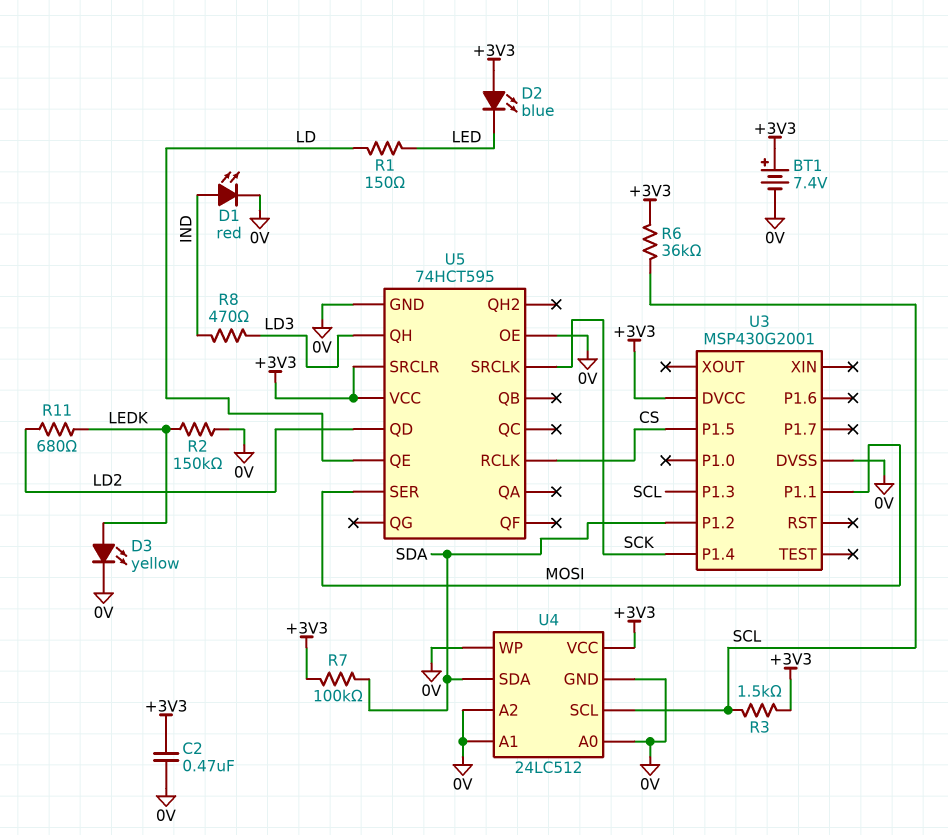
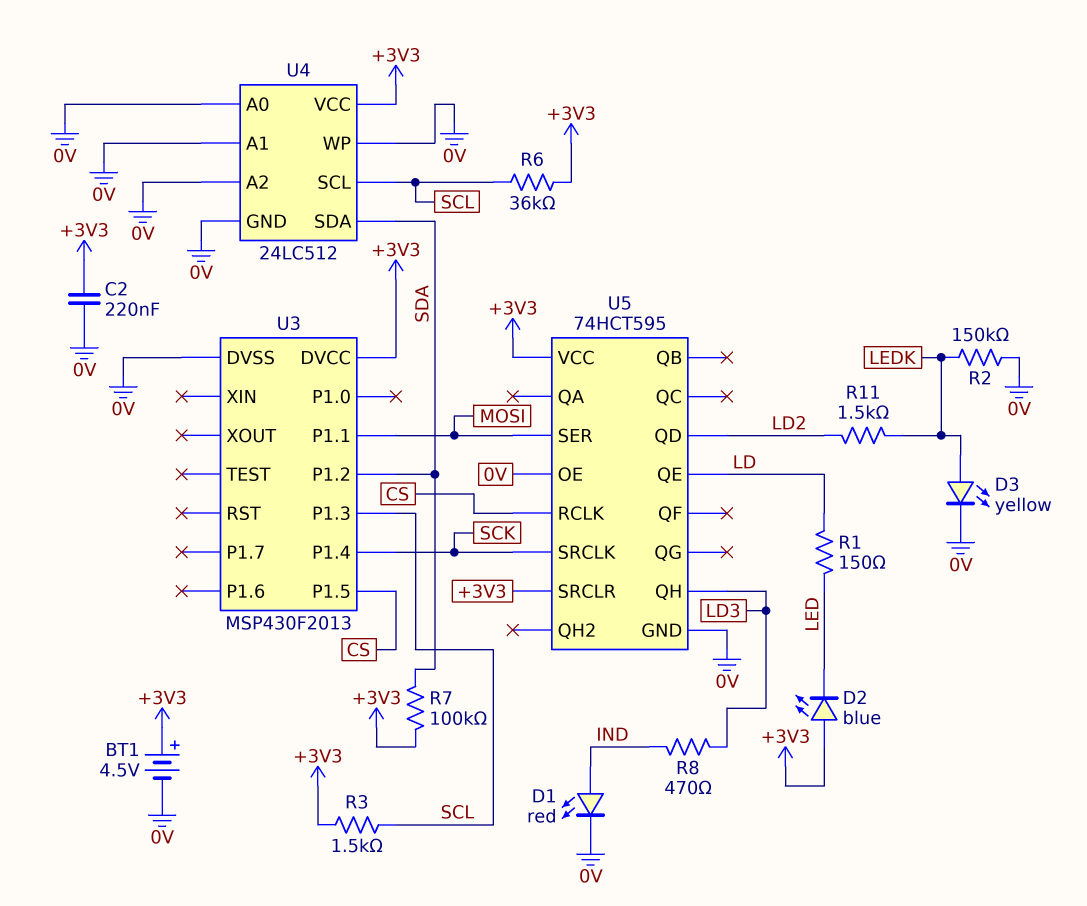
BT1: 7.4V (plus +3V3, minus 0V) -> 4.5V (plus +3V3, minus 0V)
C2: 470nF (+3V3, 0V) -> 220nF (+3V3, 0V)
R11: 680 (LD2, LEDK) -> 1.5k (LD2, LEDK)
U3: MSP430G2001 -> MSP430F2013

